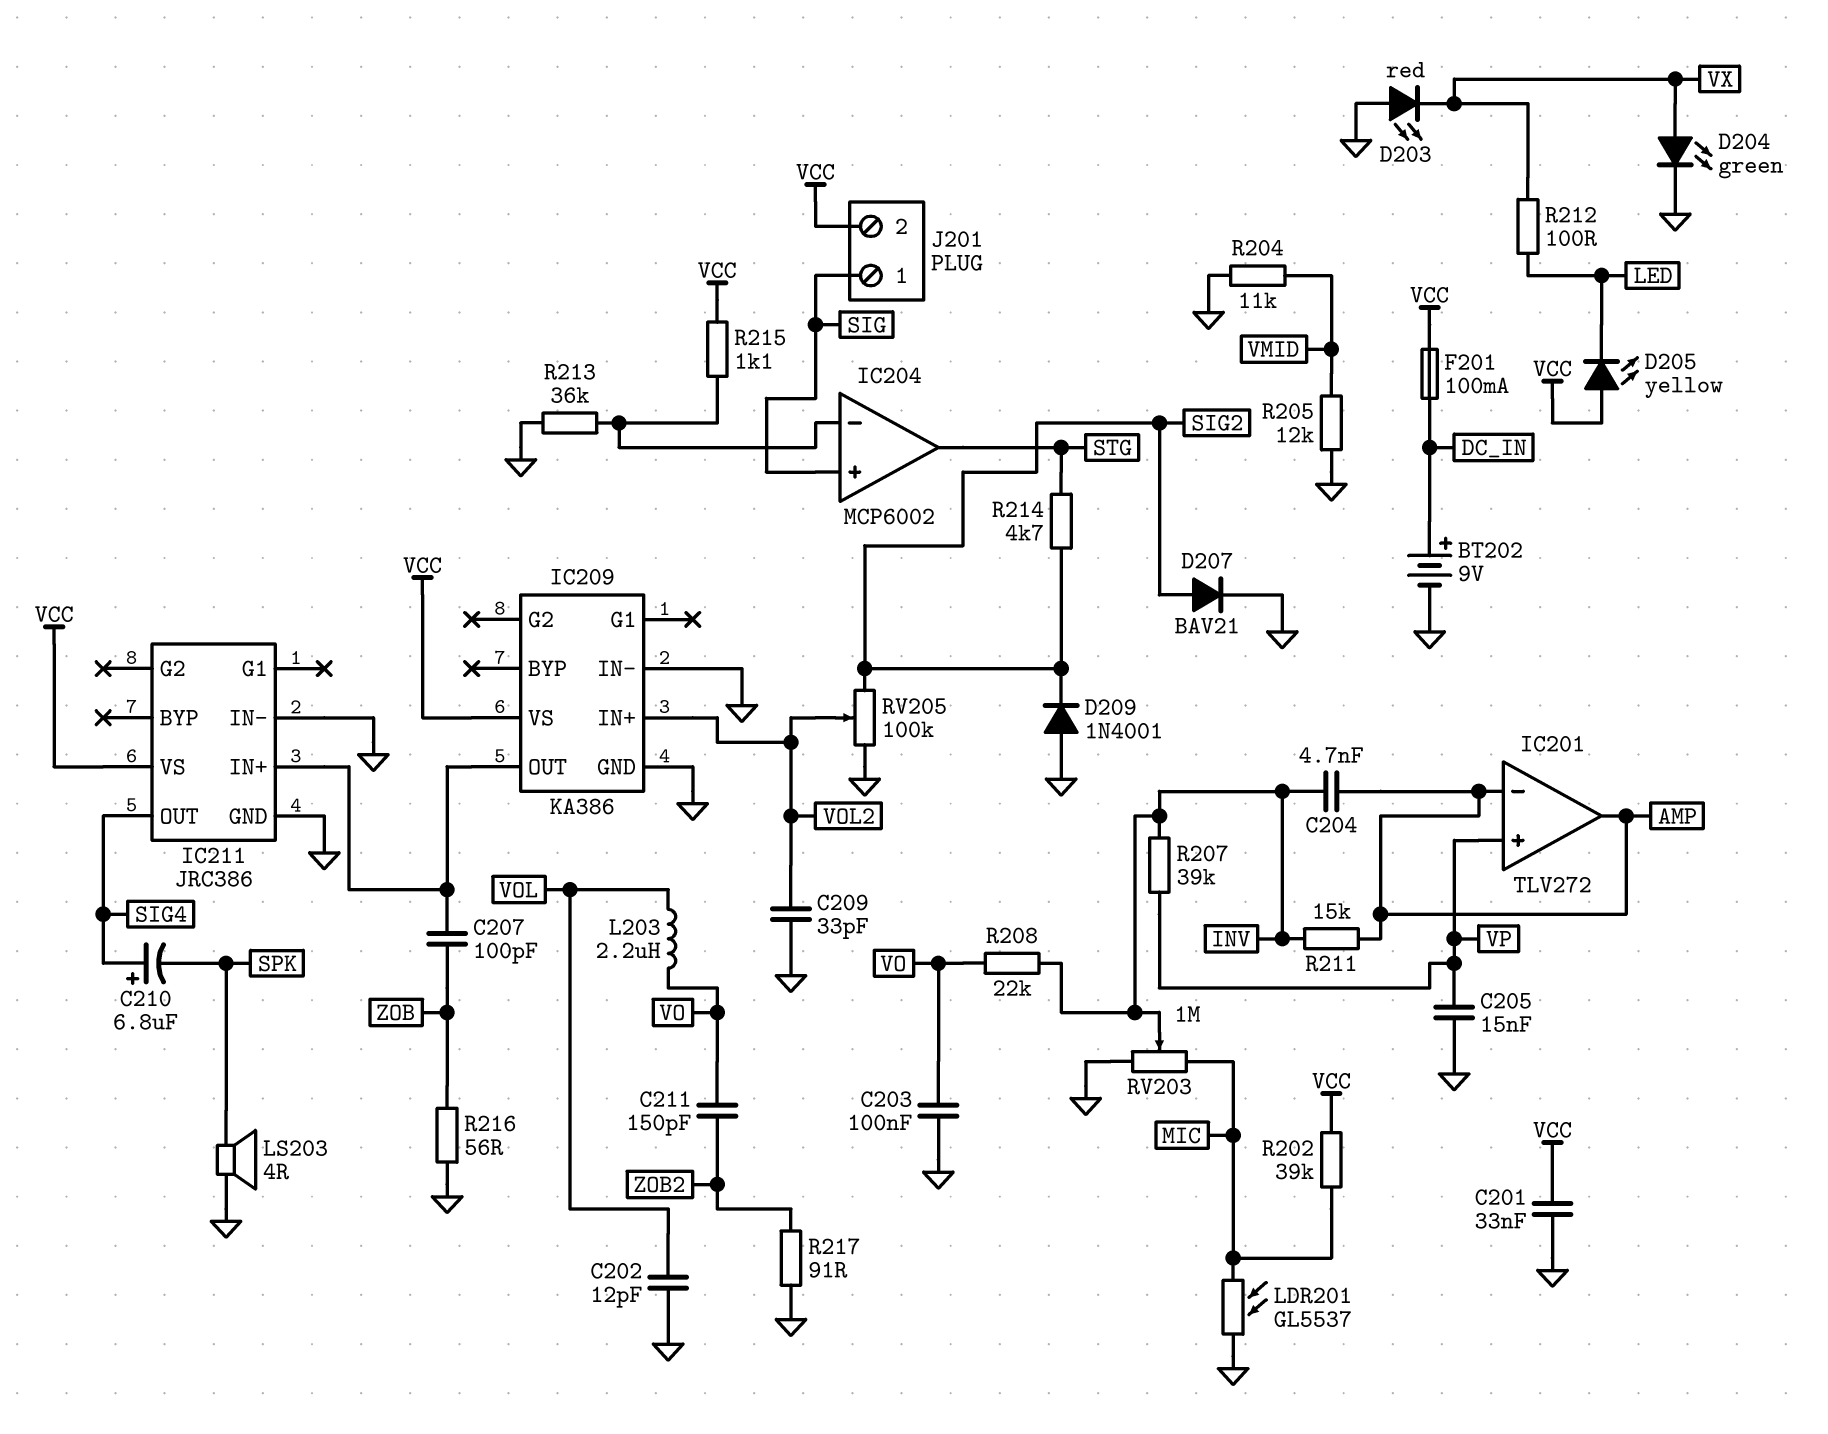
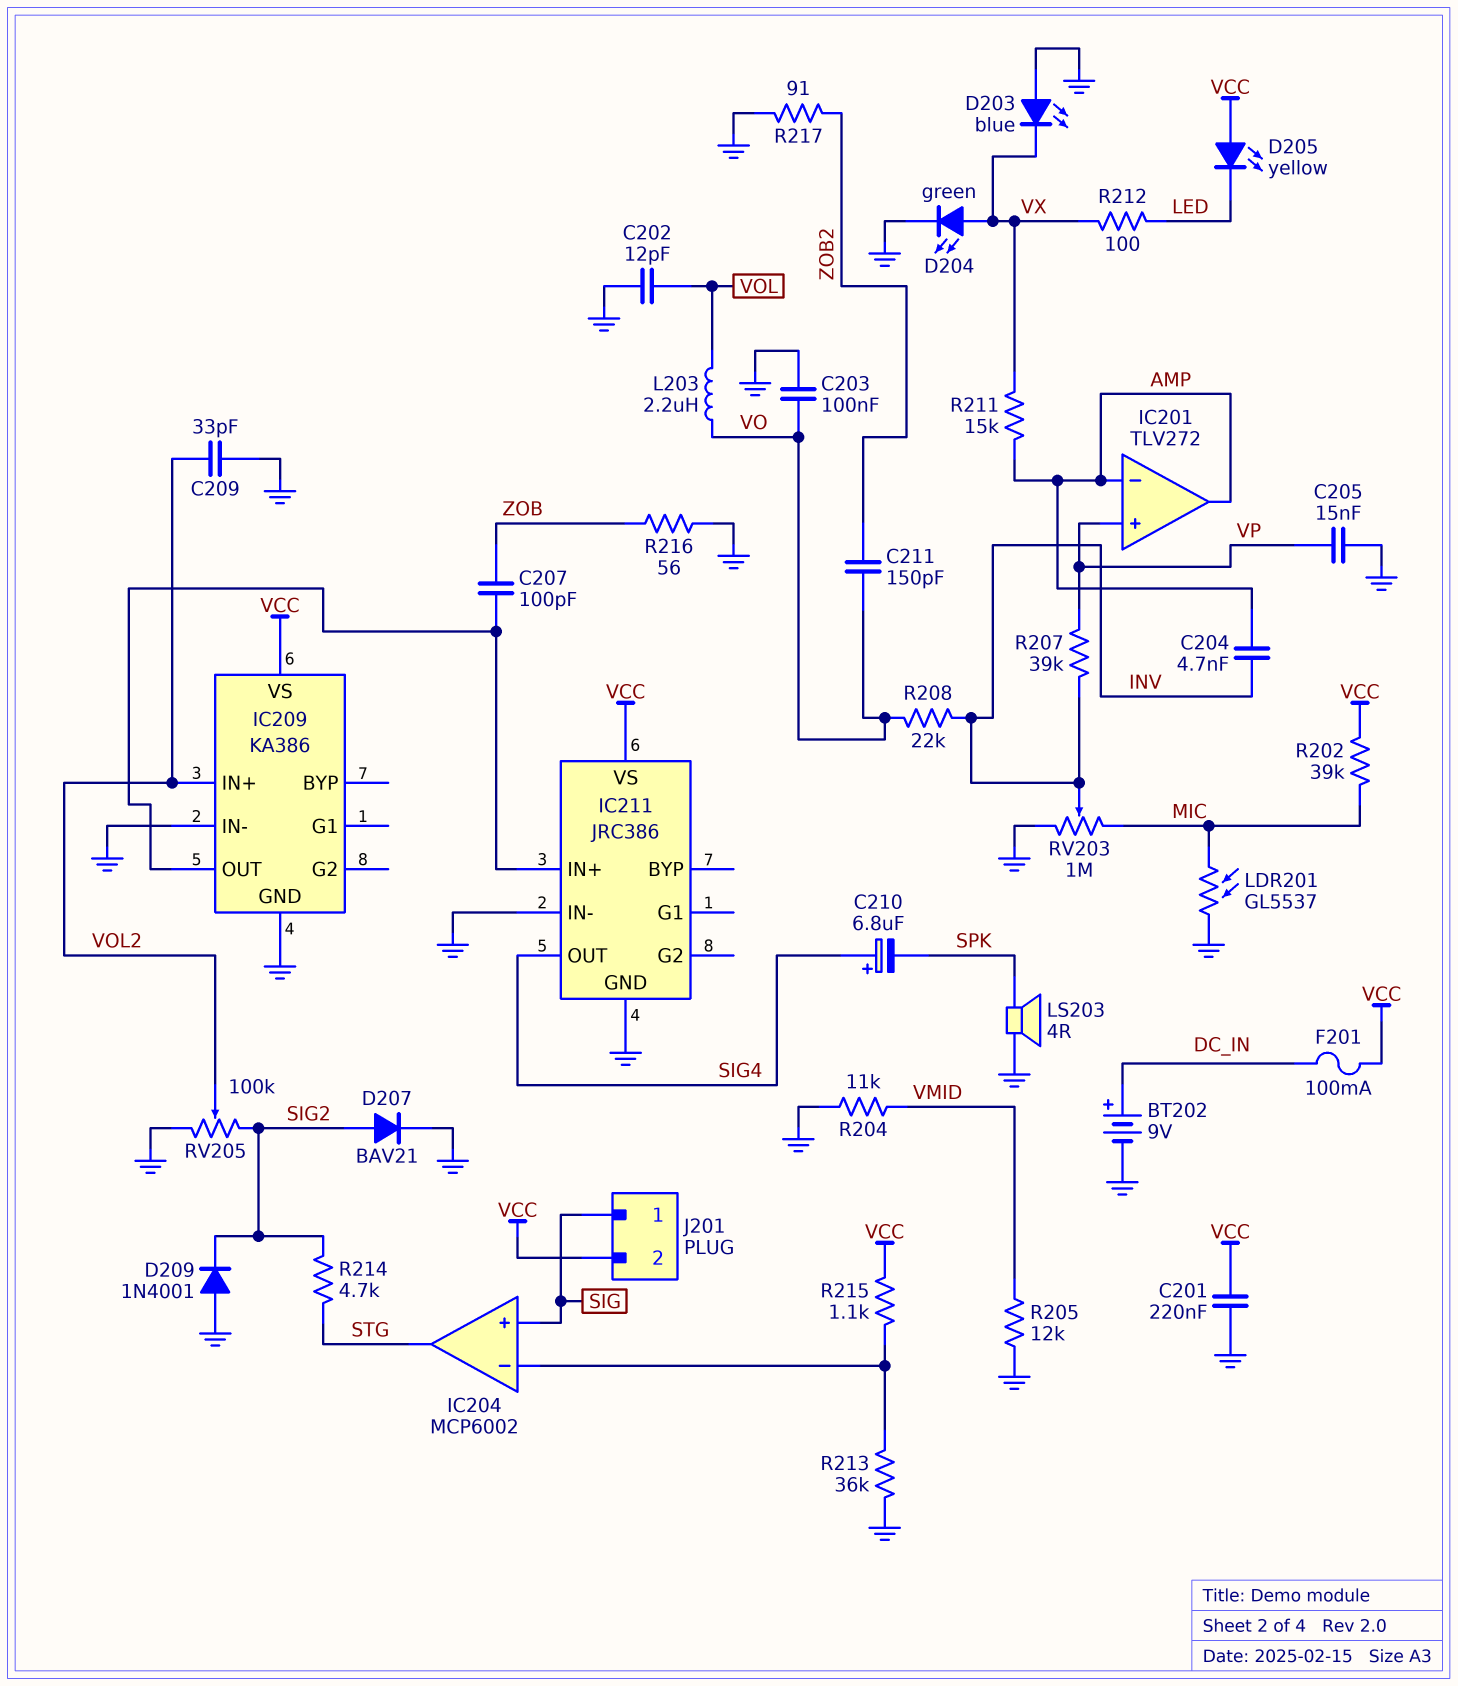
C201: 33nF (GND, VCC) -> 220nF (GND, VCC)
D203: LED red (A GND, K VX) -> LED blue (A GND, K VX)
R211: 15k (AMP, INV) -> 15k (AMP, VX)

